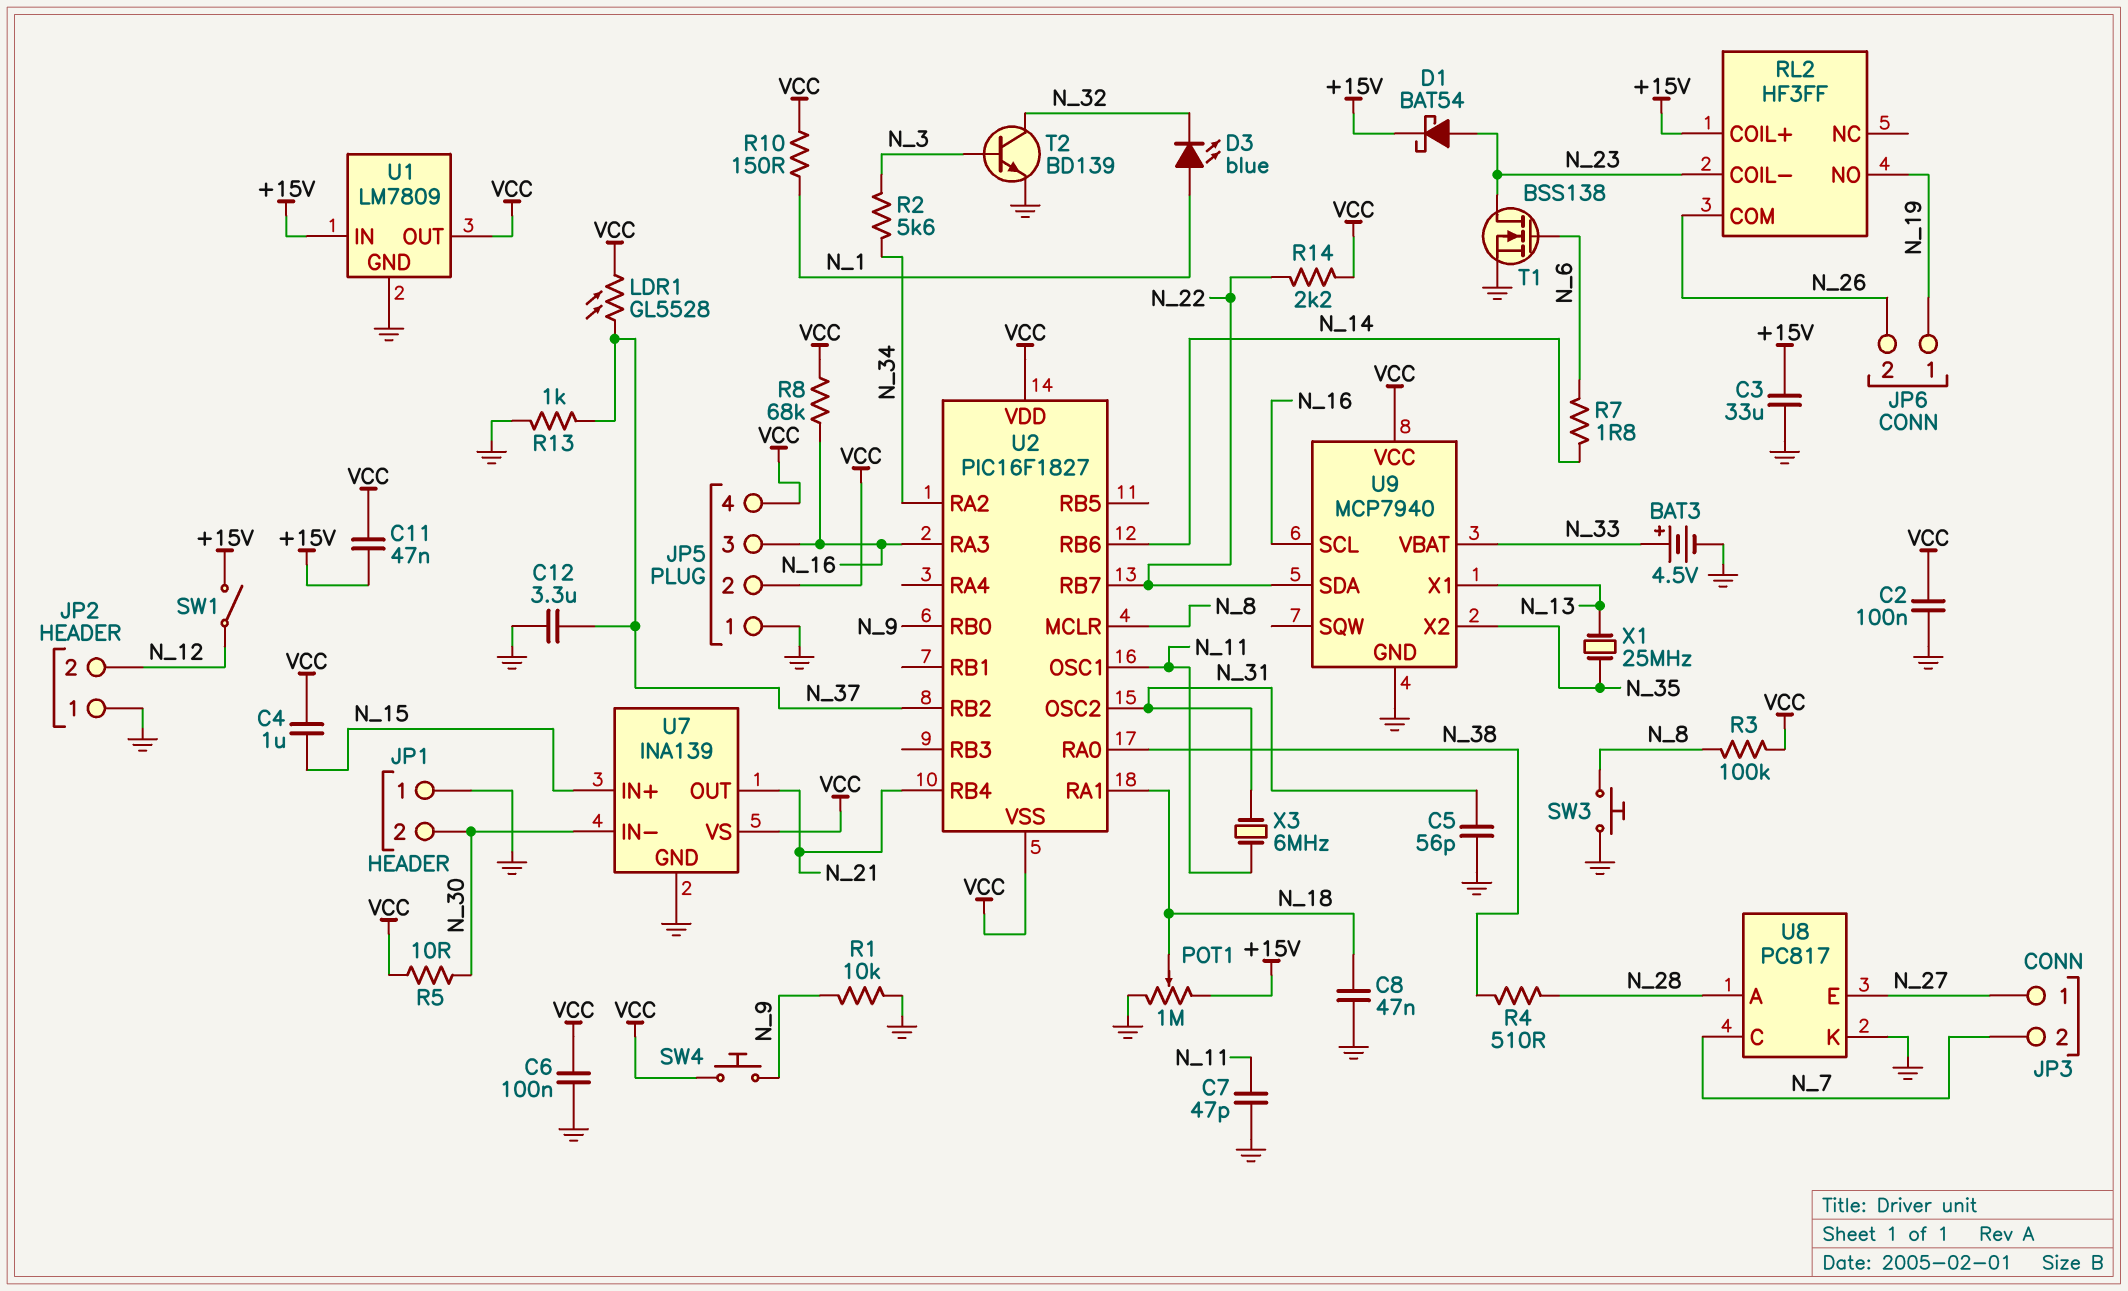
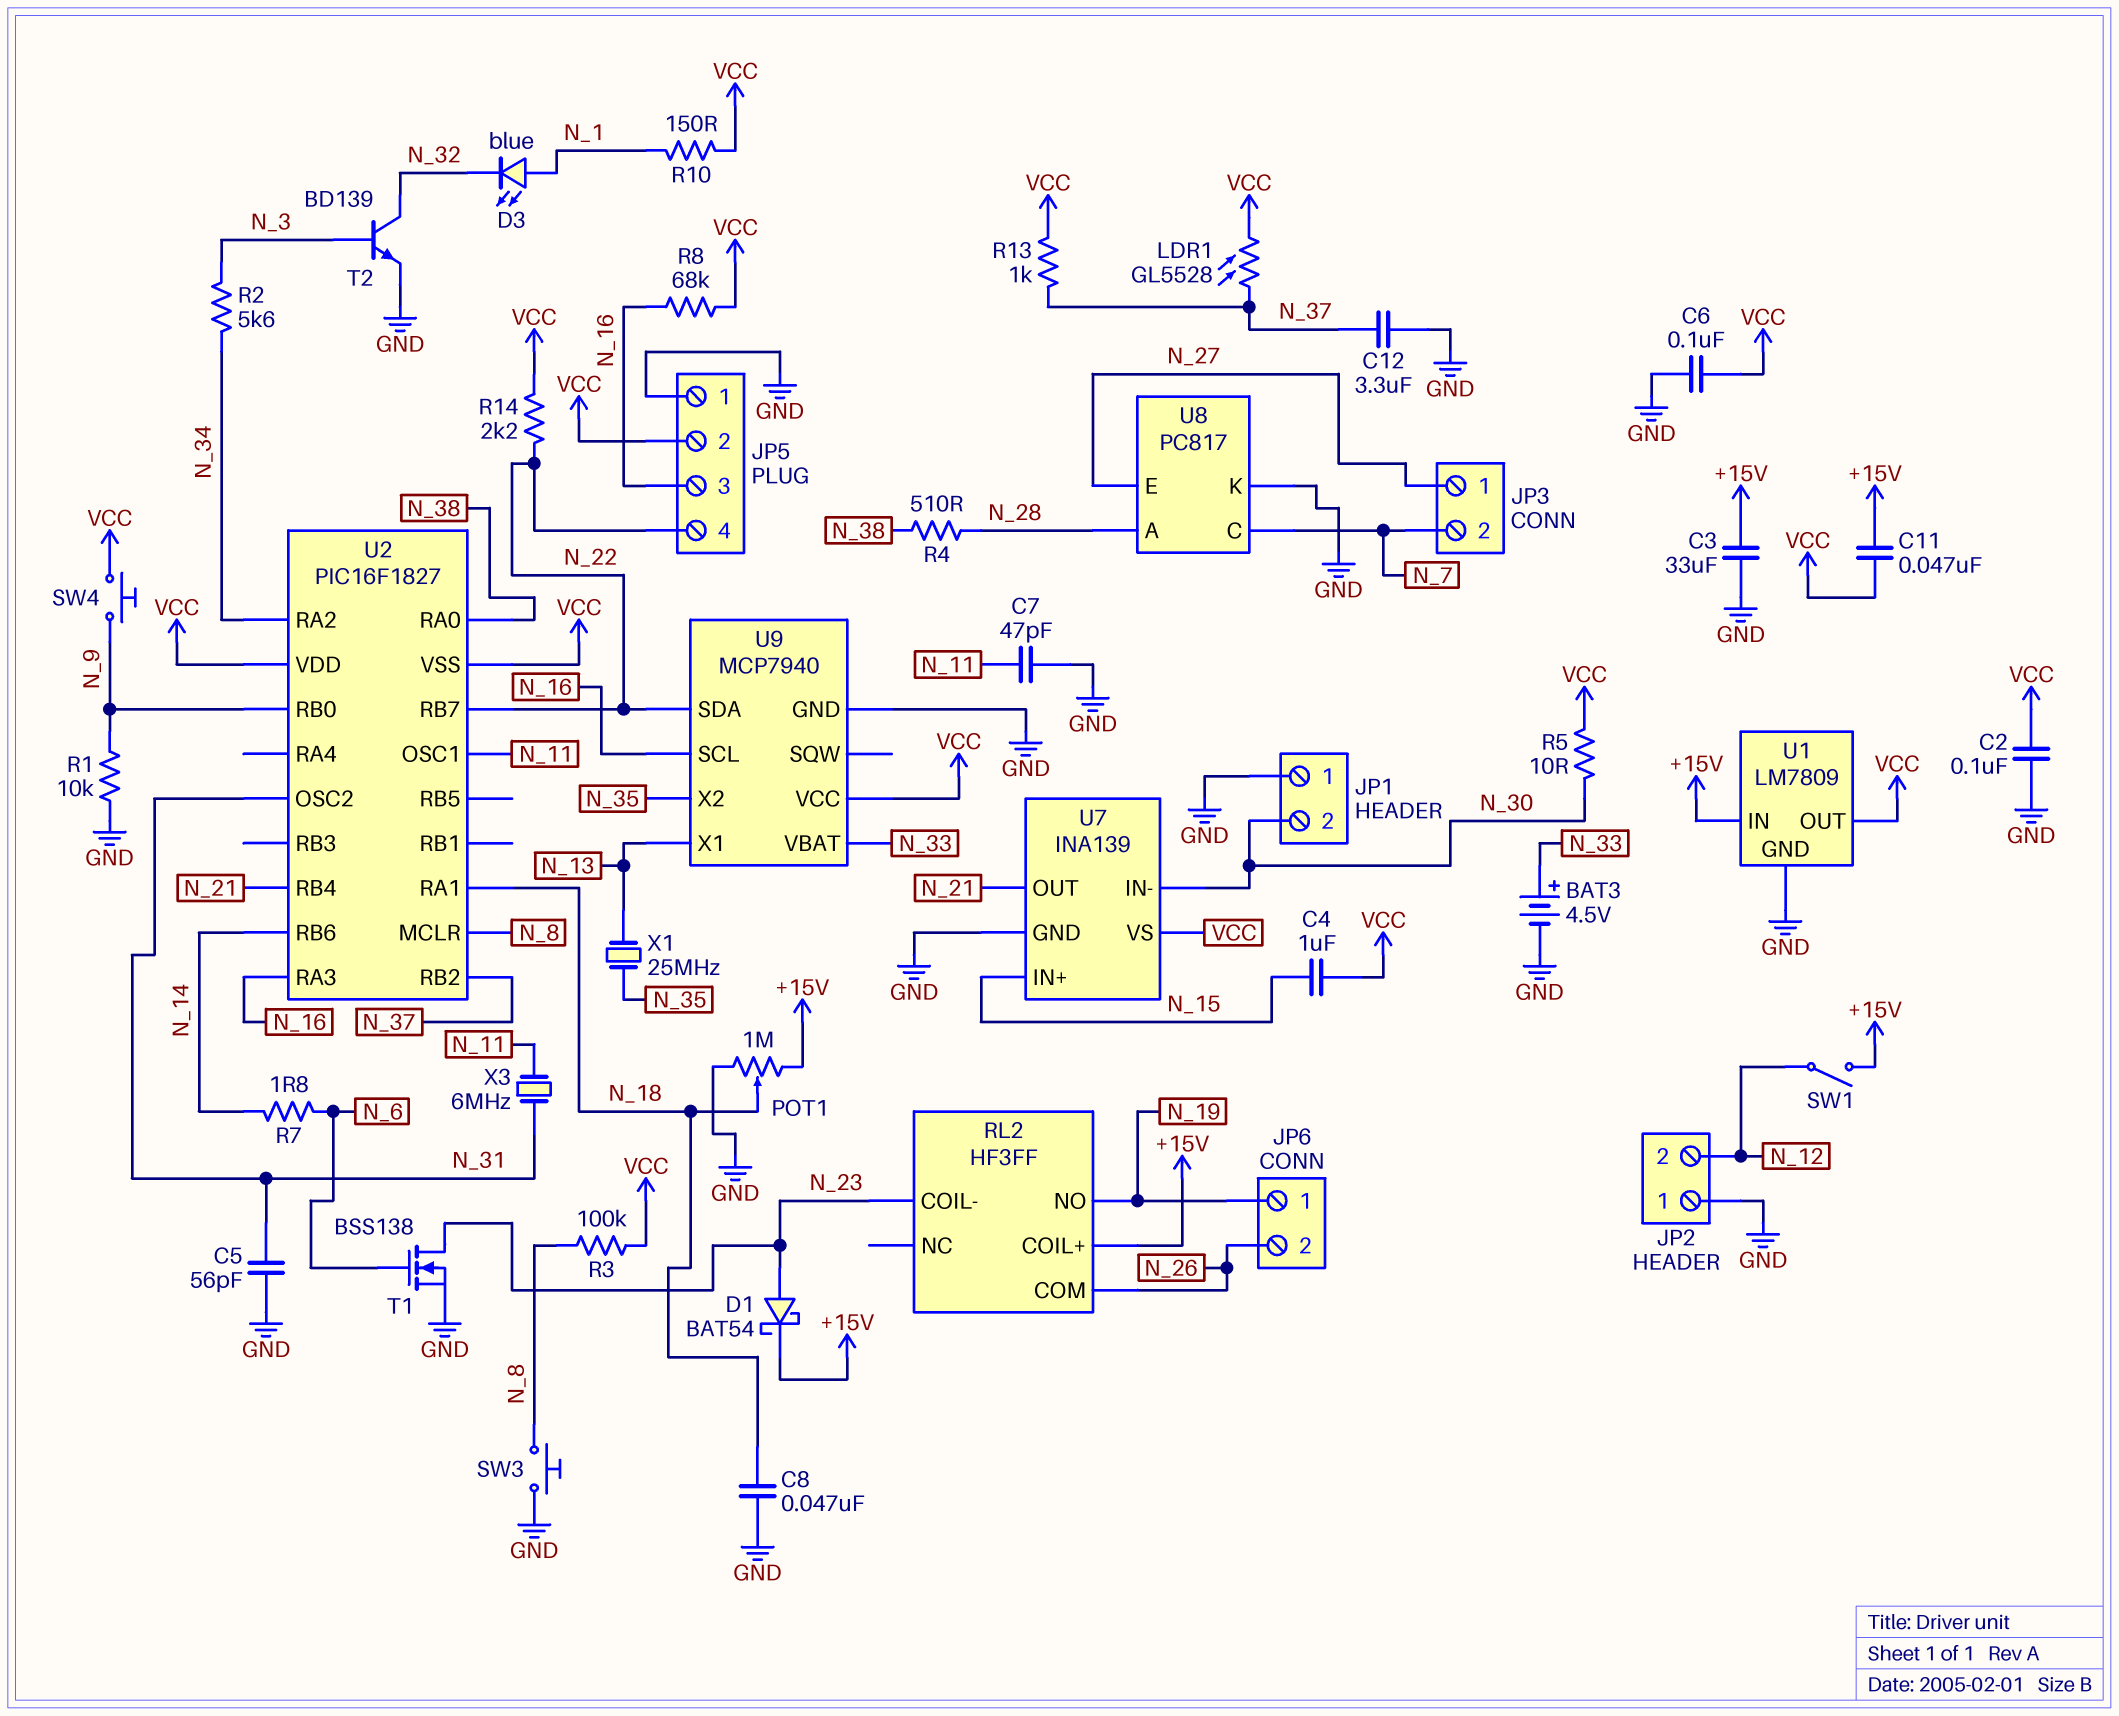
JP5 pin 4: VCC -> N_22
R13: 1k (GND, N_37) -> 1k (N_37, VCC)

